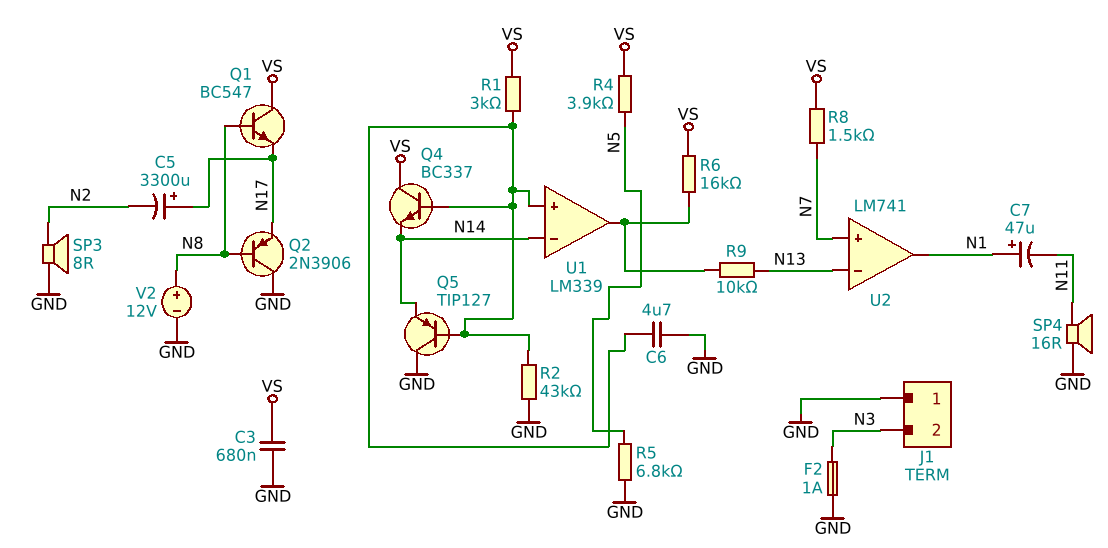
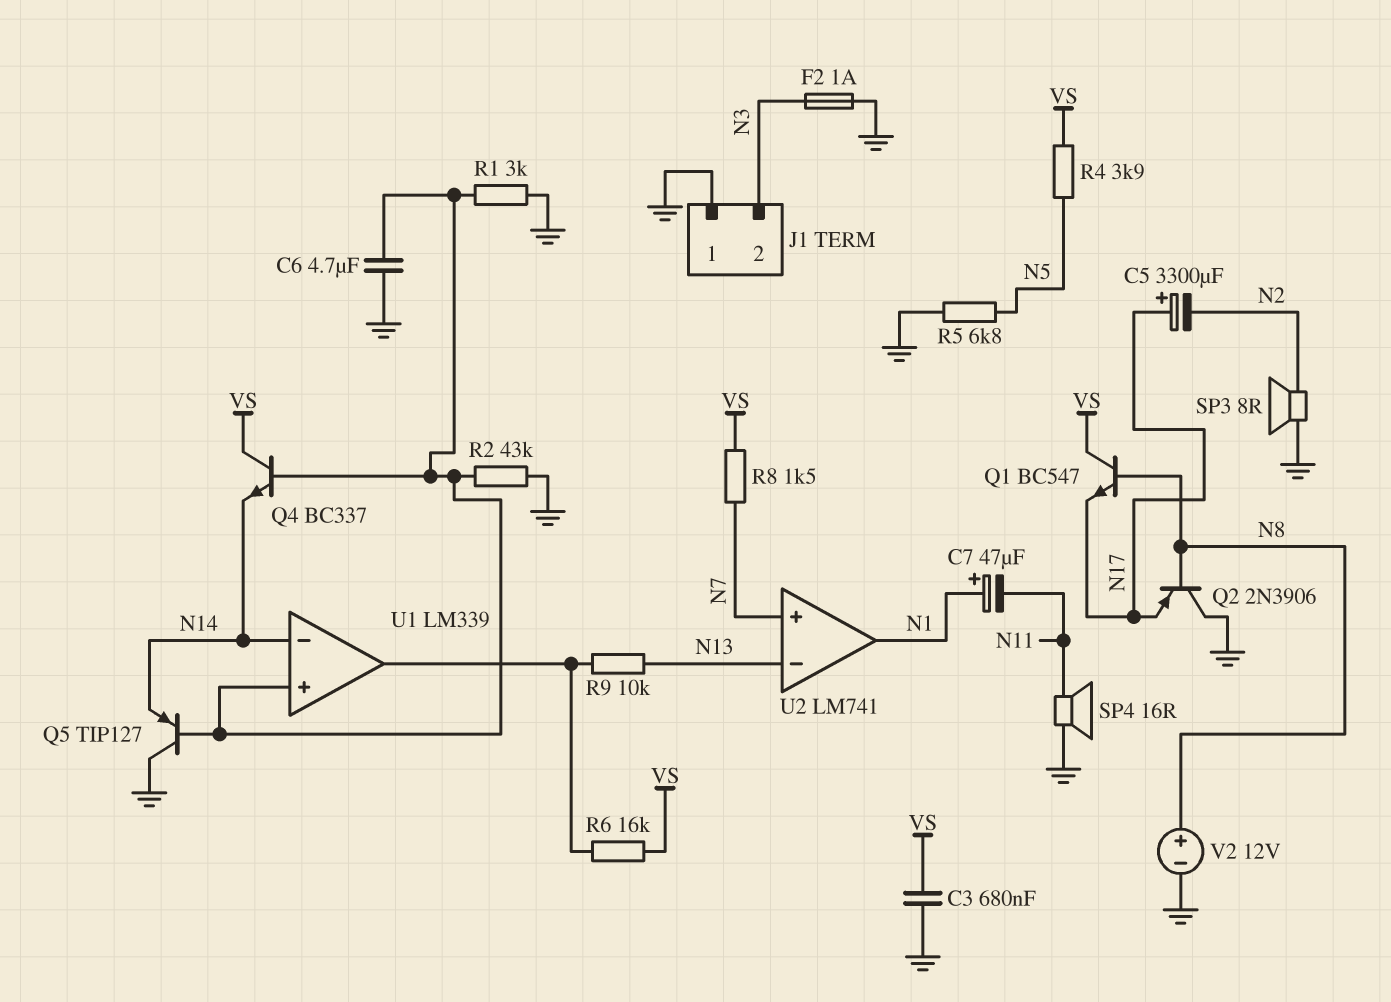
R1: 3k (U1/in+, VS) -> 3k (GND, U1/in+)

